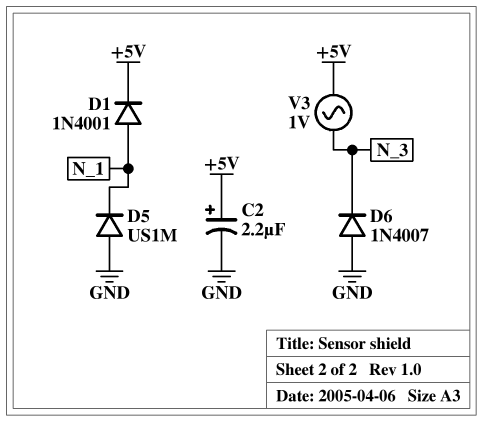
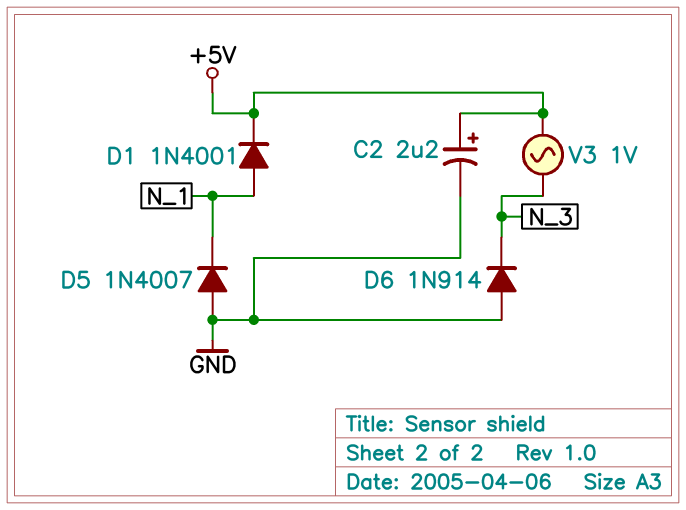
D5: diode US1M (A GND, K N_1) -> diode 1N4007 (A GND, K N_1)
D6: diode 1N4007 (A GND, K N_3) -> diode 1N914 (A GND, K N_3)

